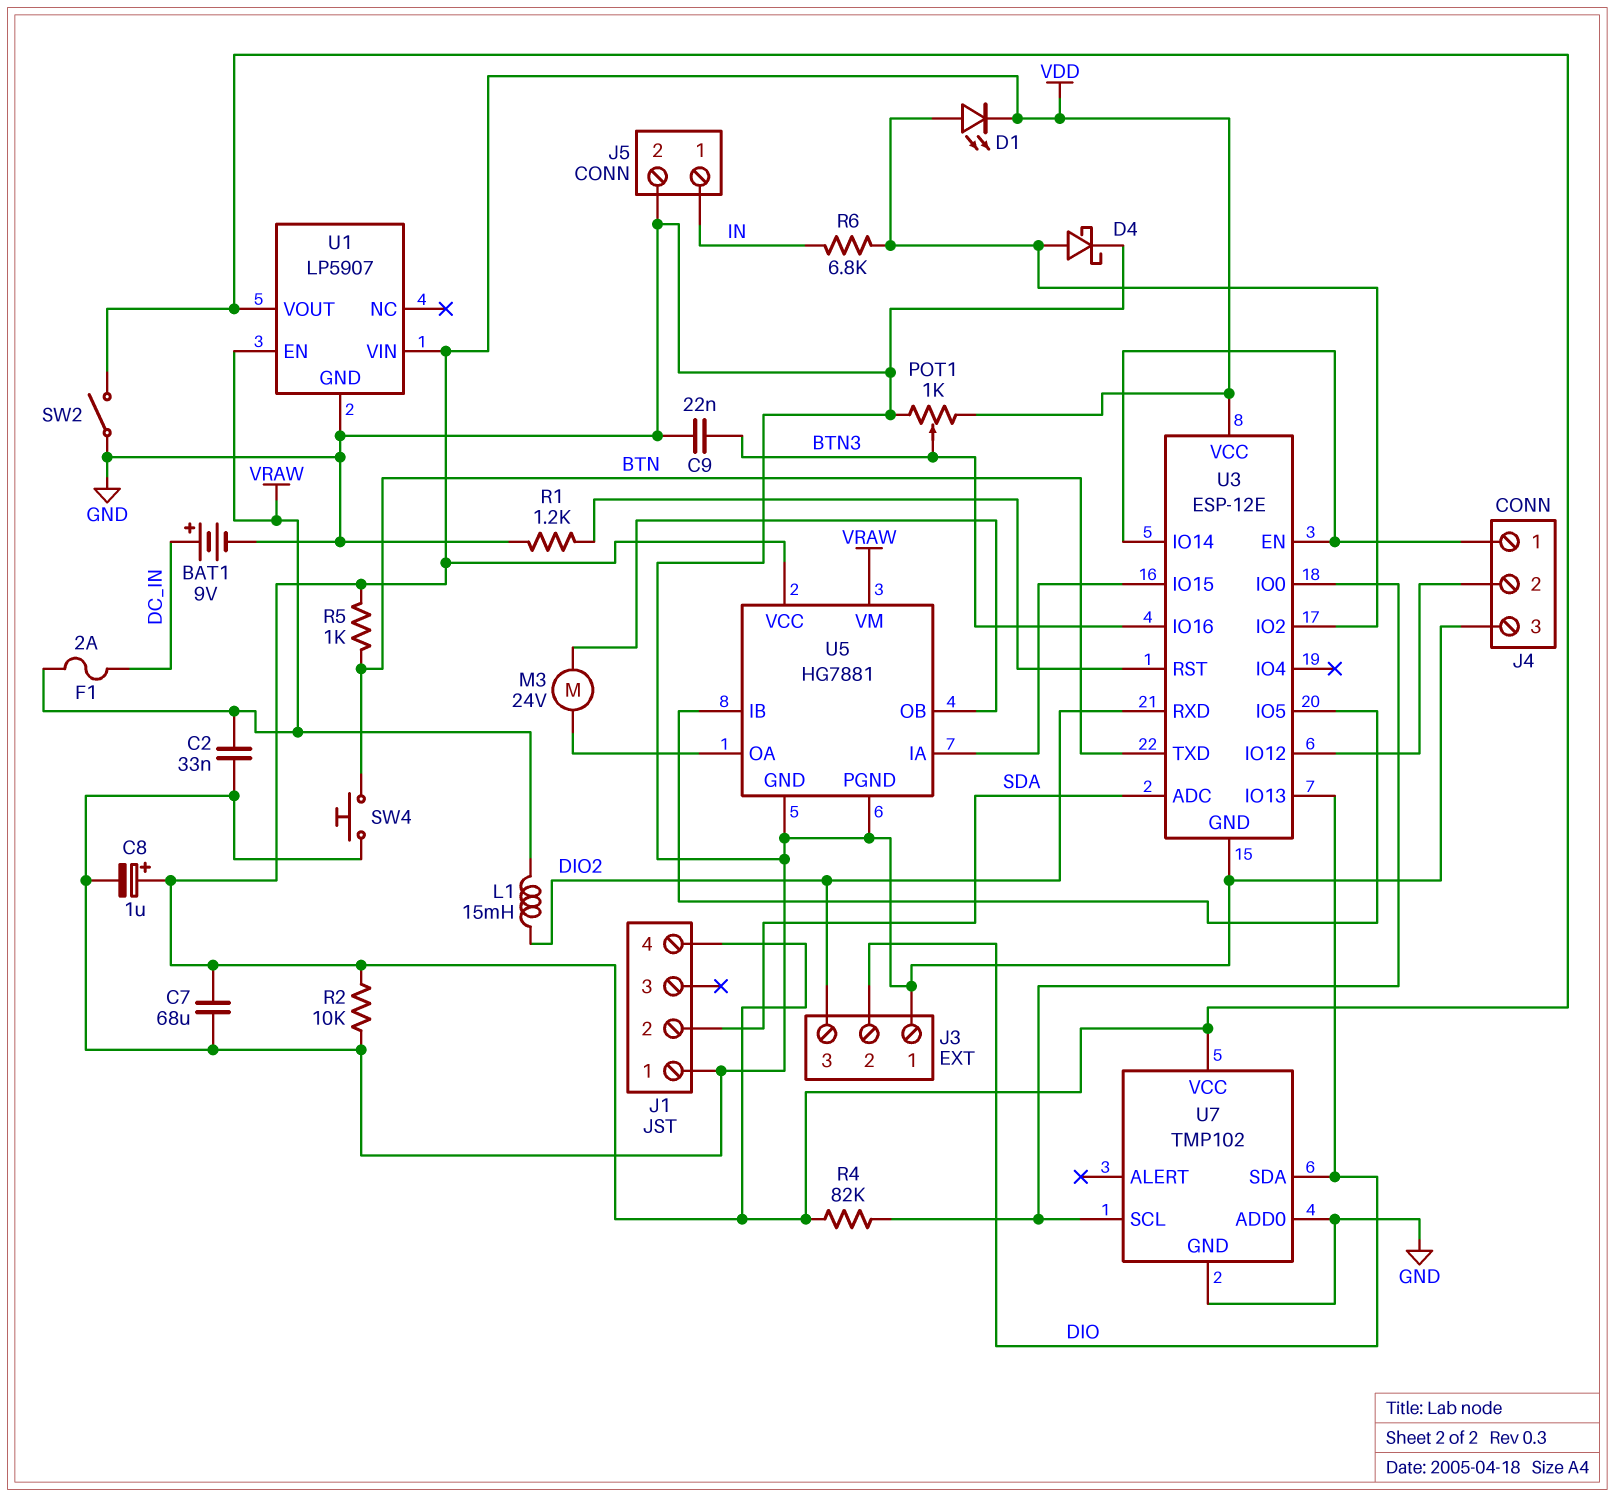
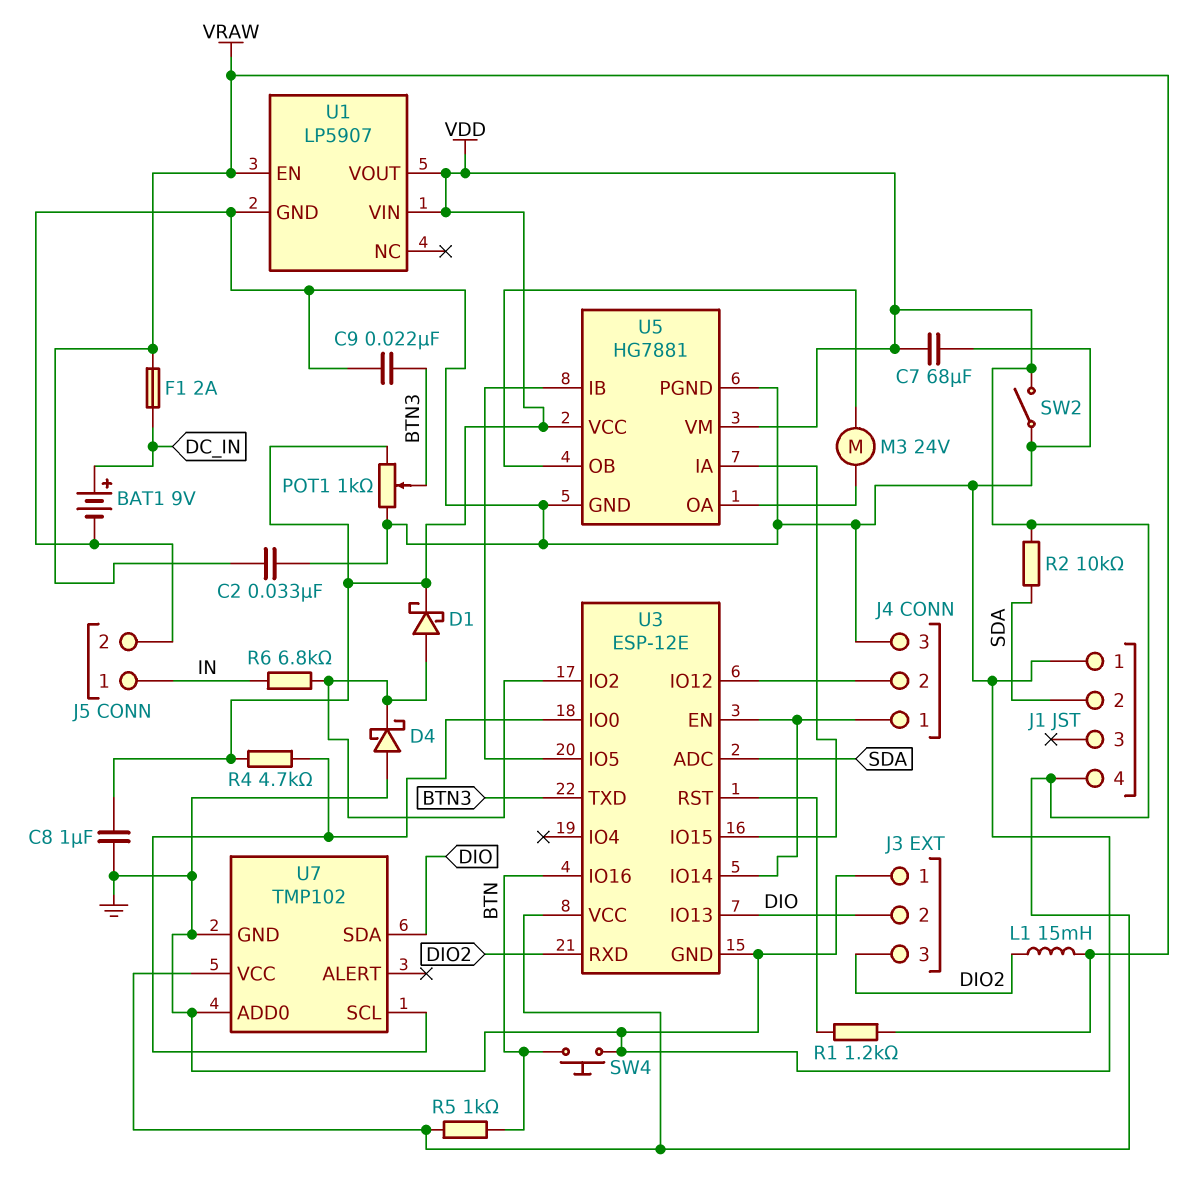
C8: 1uF (plus VDD, minus GND) -> 1uF (GND, VDD)
D1: LED (A U3/IO2, K VDD) -> schottky (A U3/IO2, K VDD)
D4: schottky (A U3/IO2, K GND) -> schottky (A GND, K U3/IO2)
R1: 1.2k (GND, U3/RST) -> 1.2k (U3/RST, VRAW)
R2: 10k (GND, VDD) -> 10k (SDA, VDD)
R4: 82k (U3/IO0, VDD) -> 4.7k (U3/IO0, VDD)
U3 pin IO16: BTN3 -> BTN
U3 pin TXD: BTN -> BTN3
U5 pin VM: VRAW -> VDD

